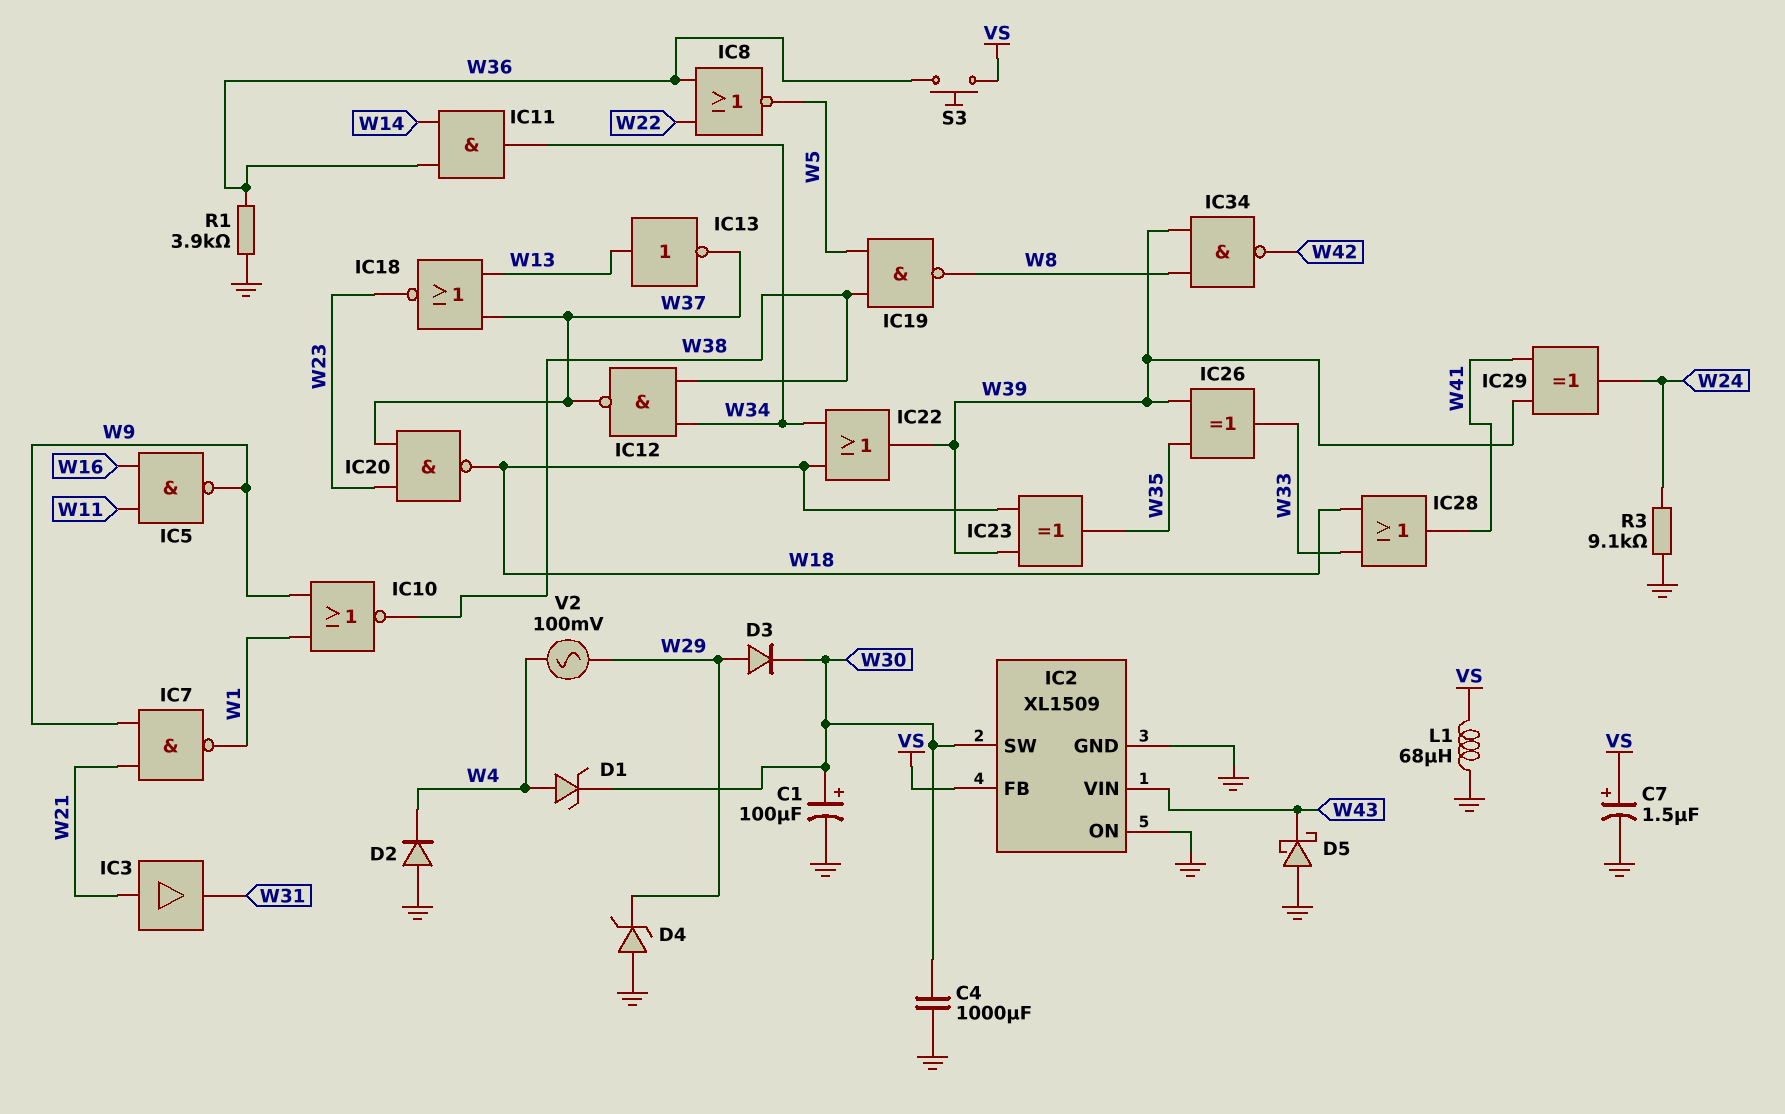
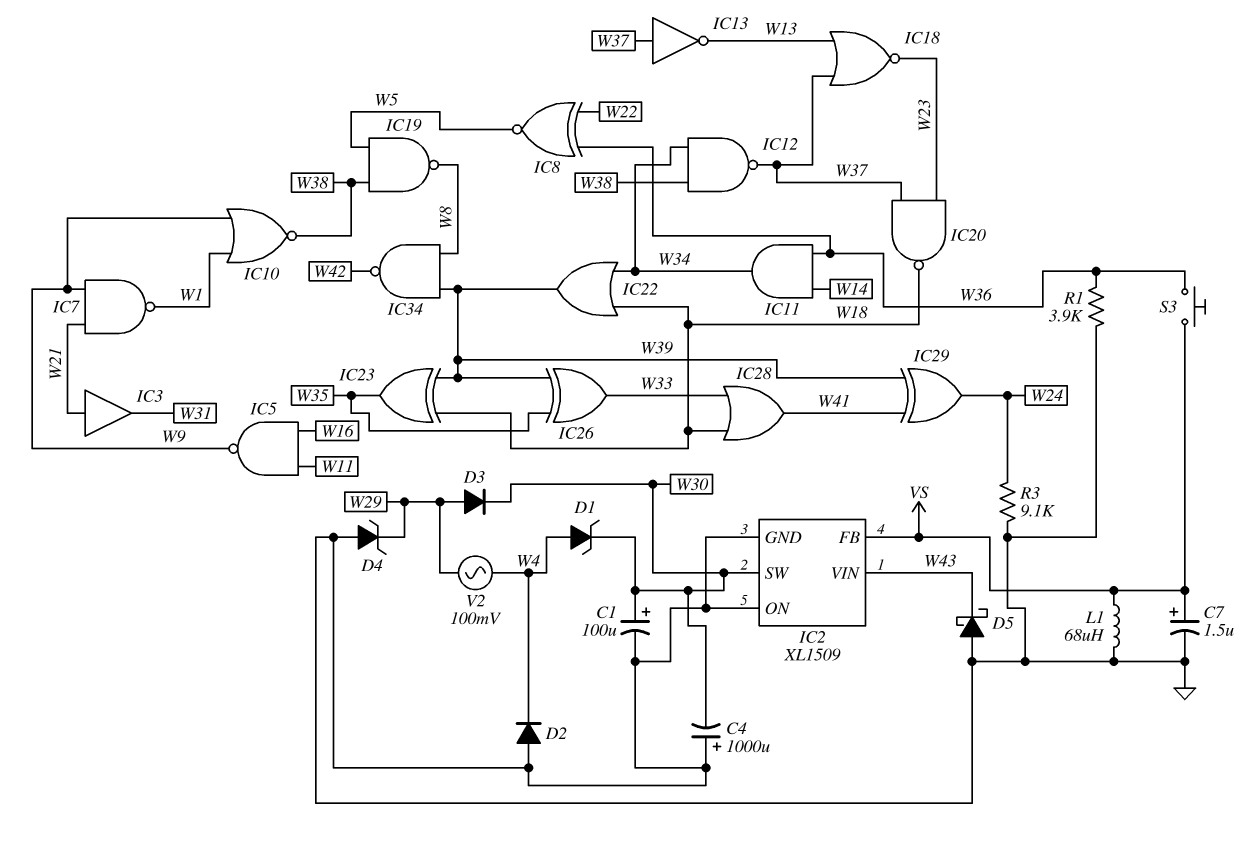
C4: 1000uF (GND, W30) -> 1000uF (plus GND, minus W30)
IC8: NOR (in W22, in W36, out W5) -> XNOR (in W22, in W36, out W5)
IC13: NOT (in W13, out W37) -> NOT (in W37, out W13)

